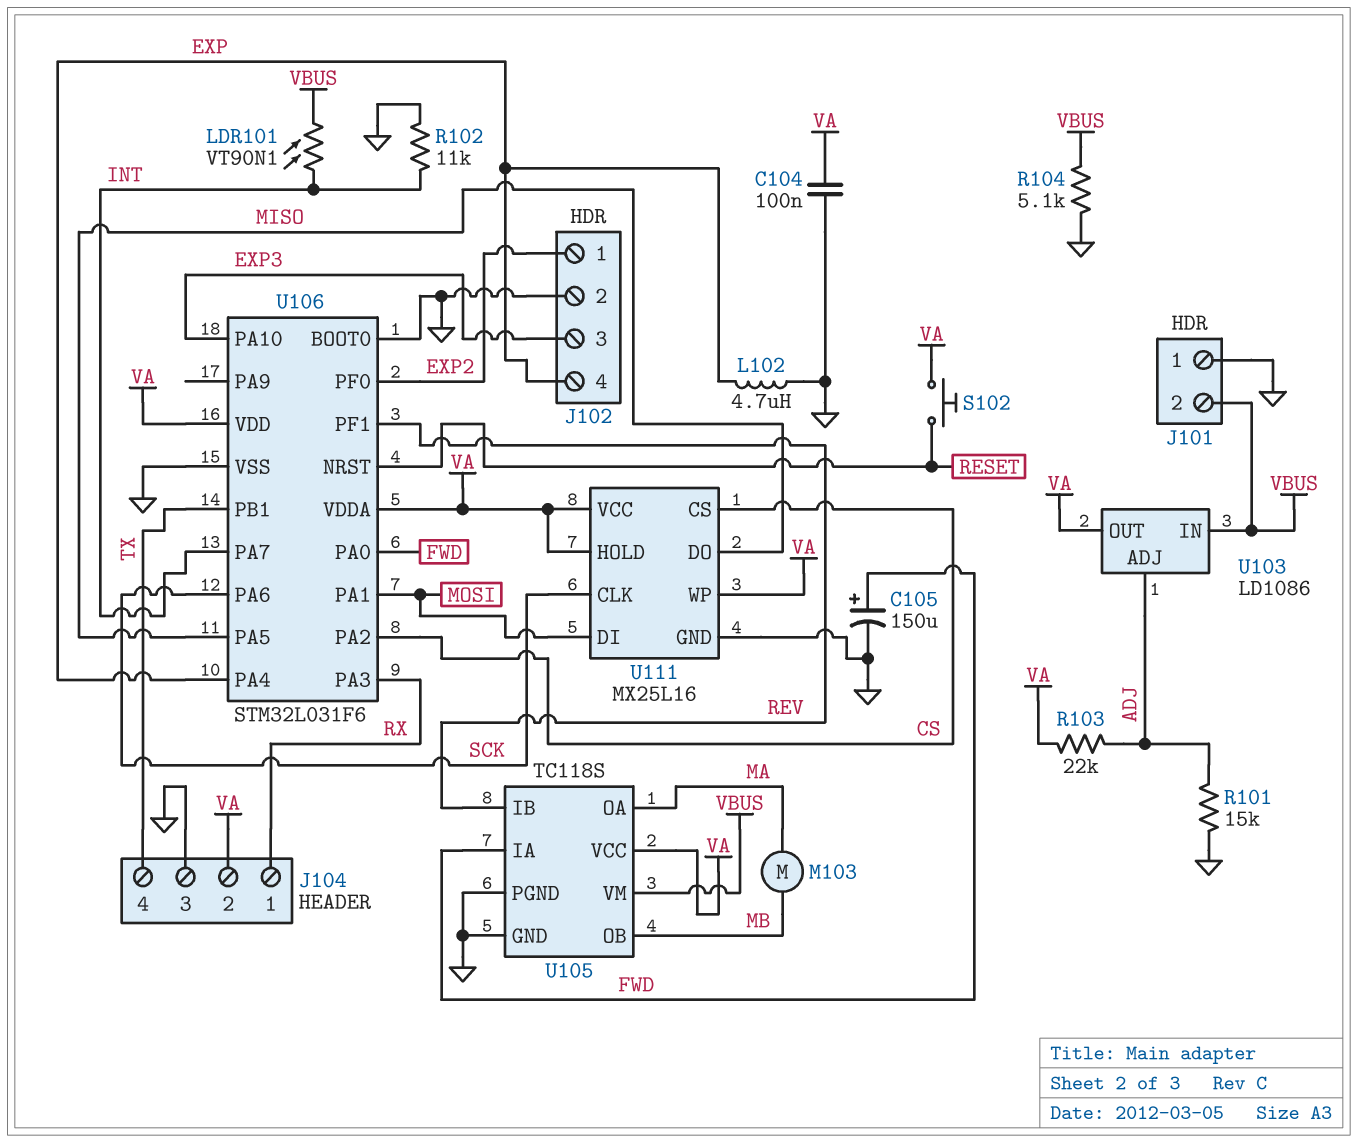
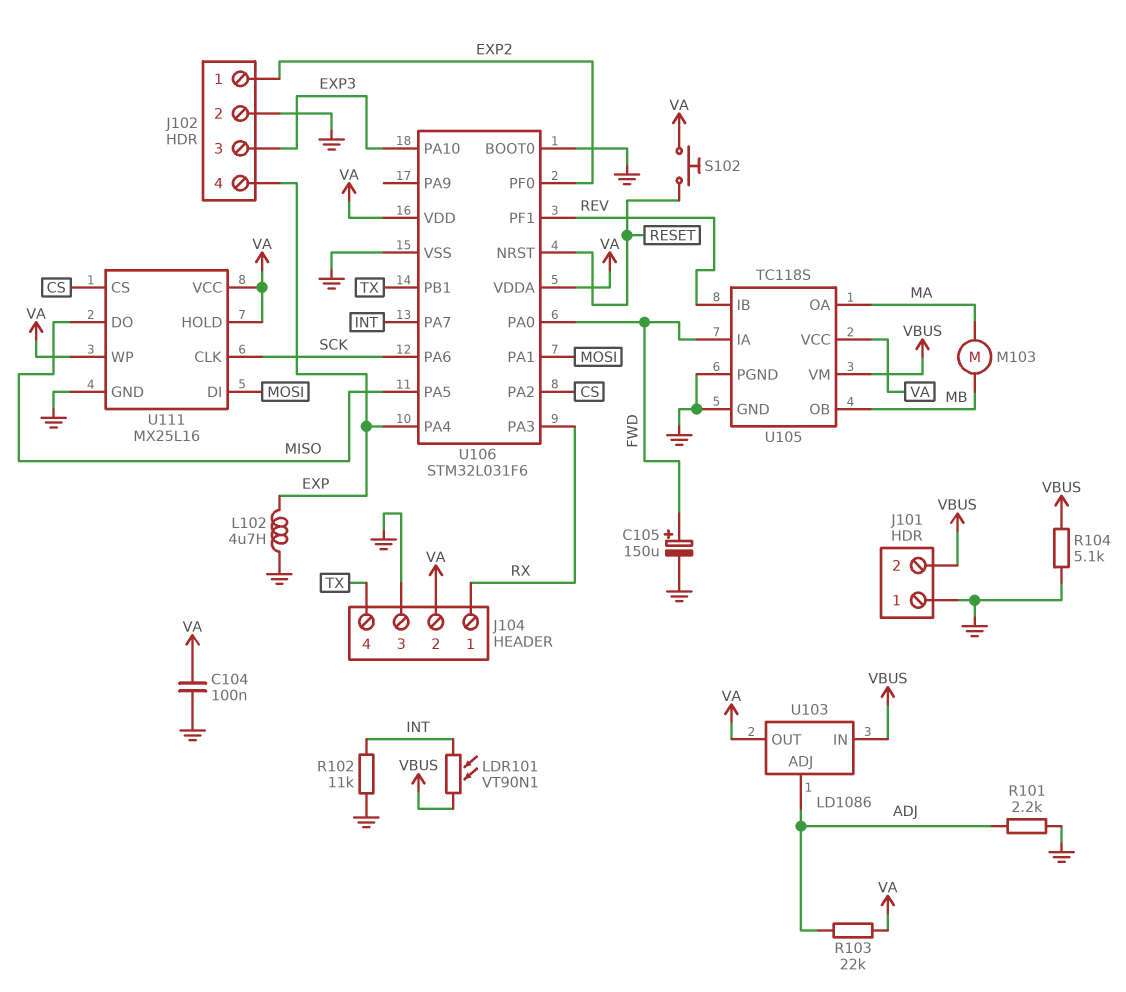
R101: 15k (ADJ, GND) -> 2.2k (ADJ, GND)

